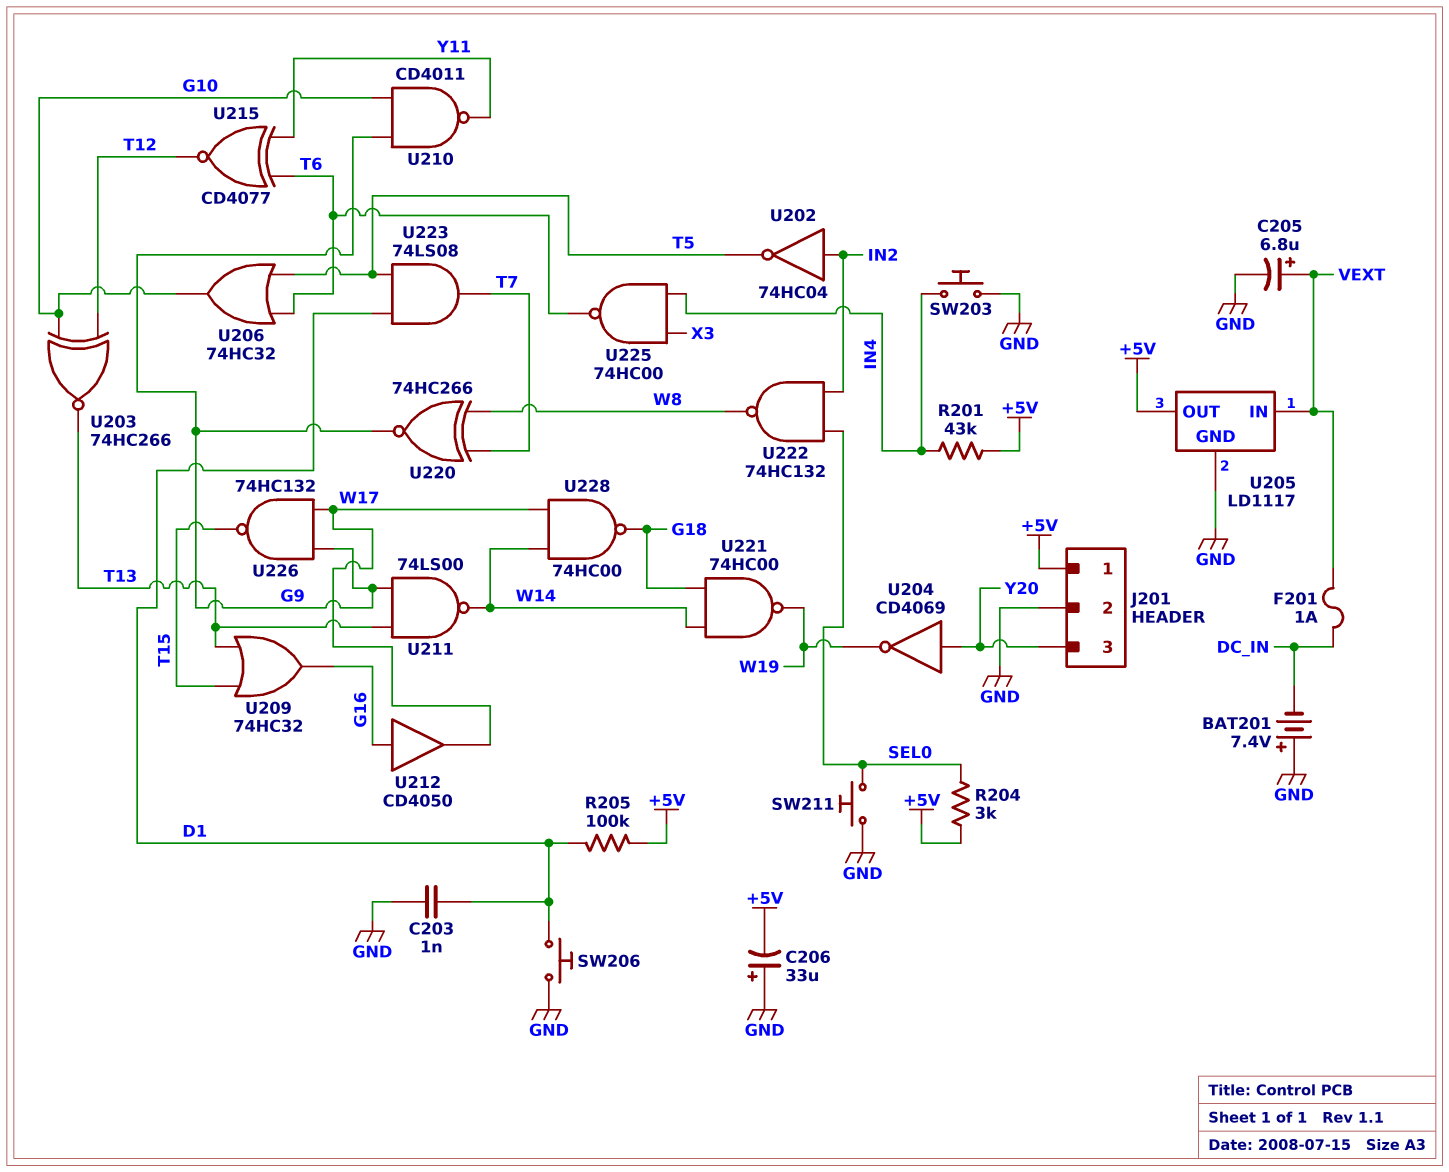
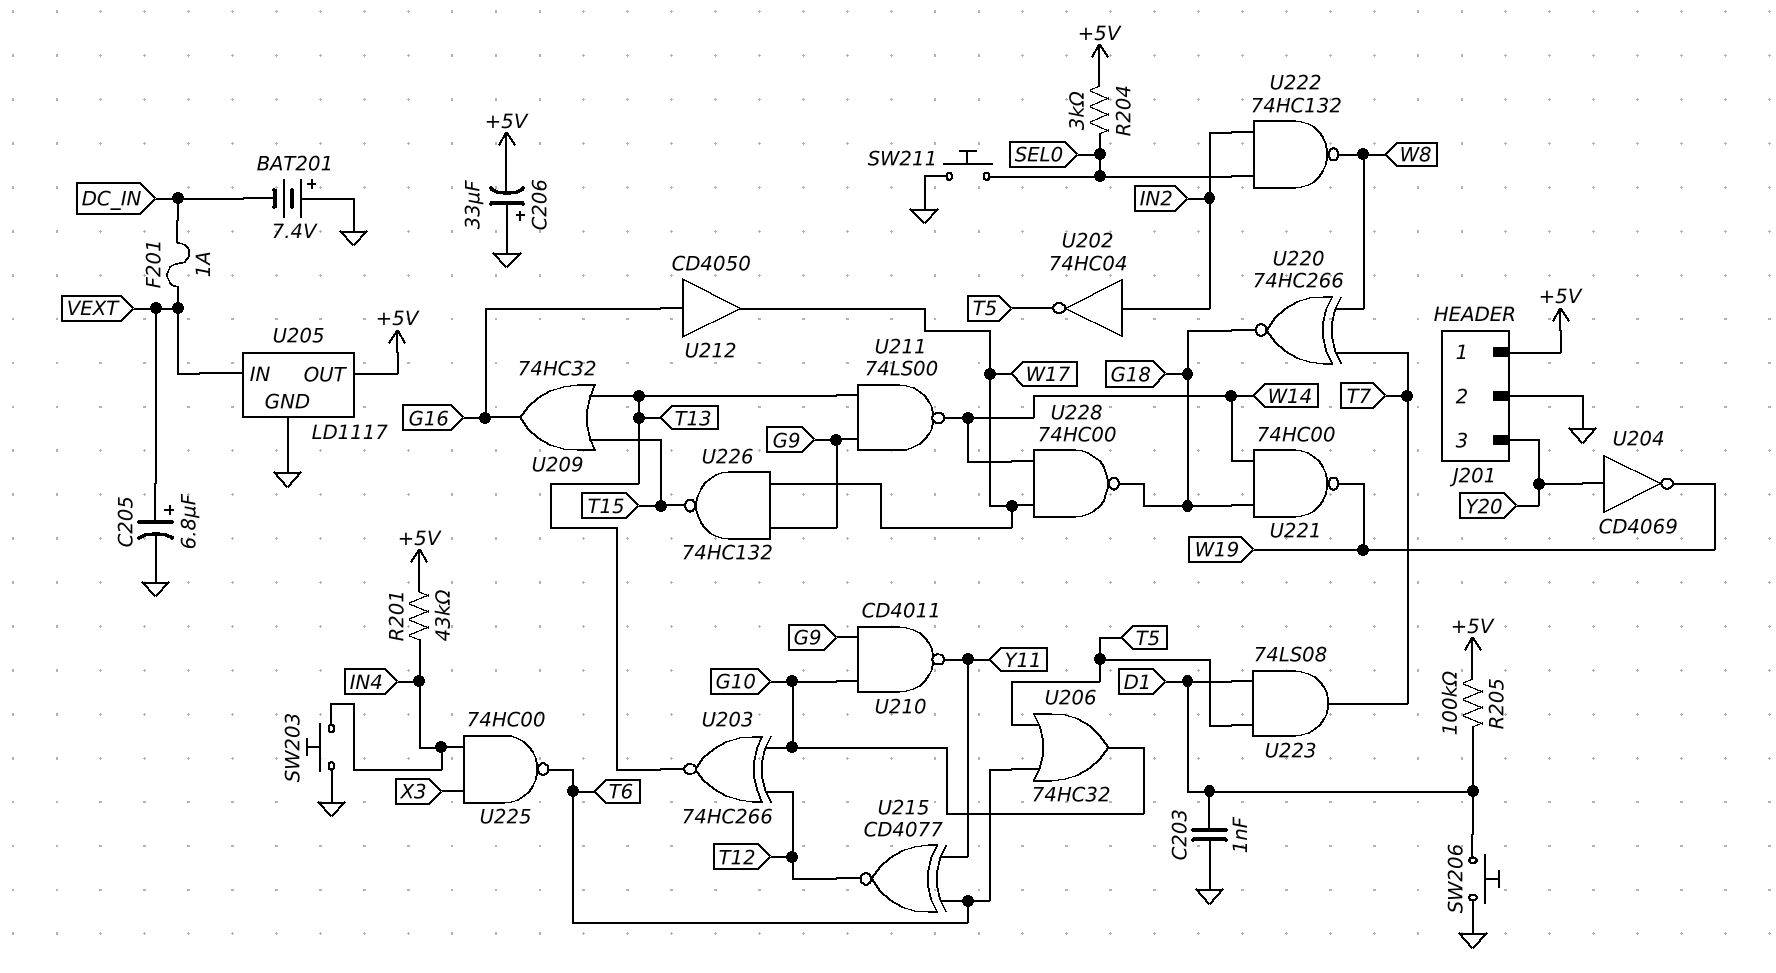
U220: XNOR 74HC266 (in T7, in W8, out G9) -> XNOR 74HC266 (in T7, in W8, out G18)

